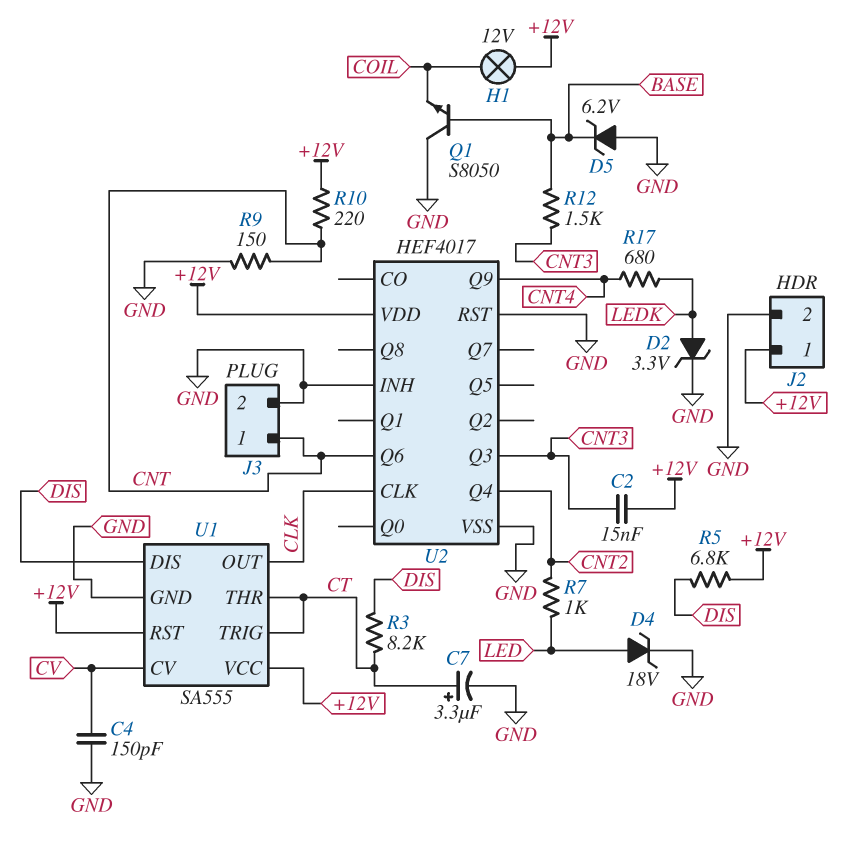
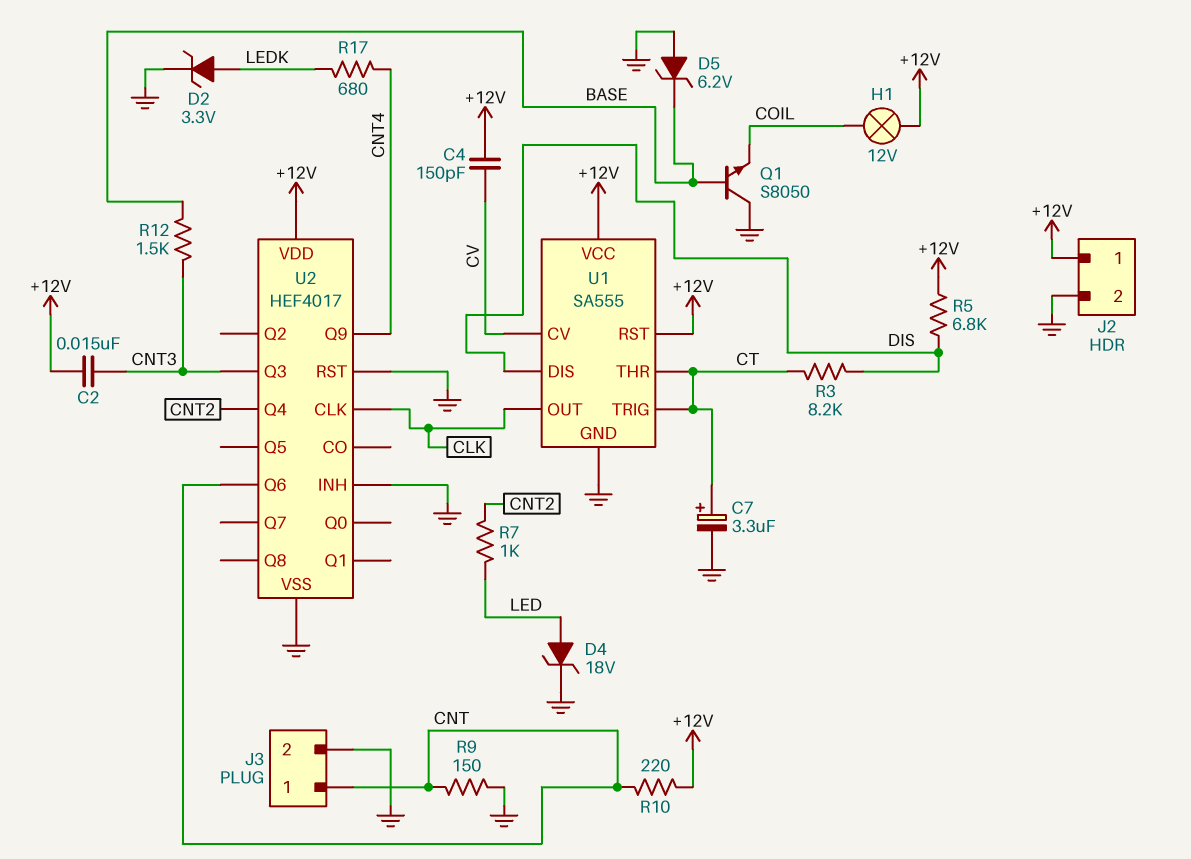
C4: 150pF (CV, GND) -> 150pF (+12V, CV)

